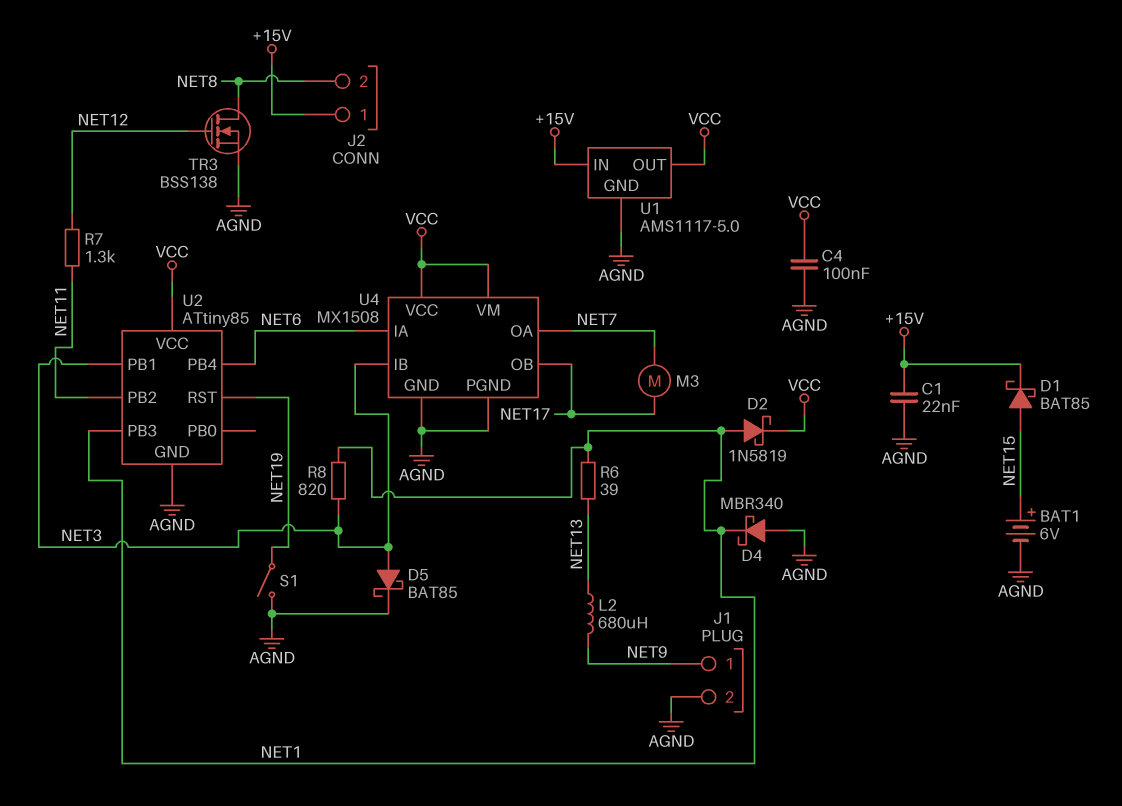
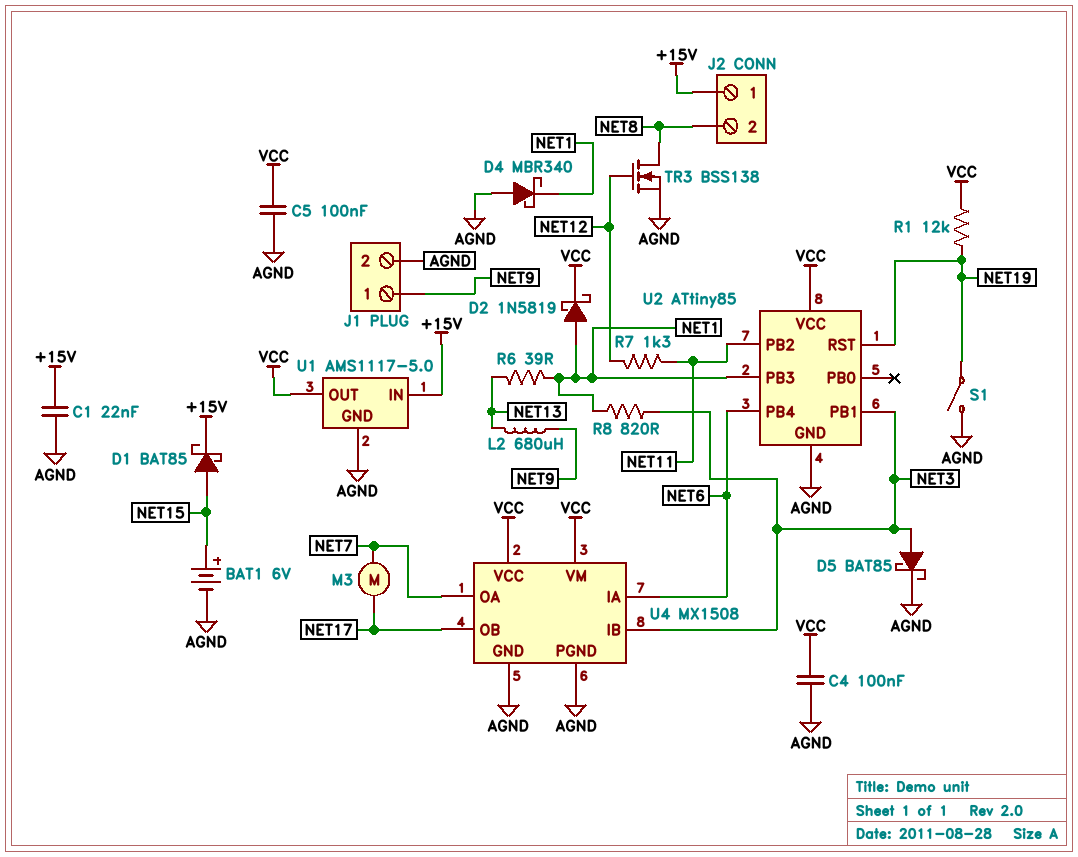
C5: none -> 100nF (AGND, VCC)
R1: none -> 12k (NET19, VCC)

